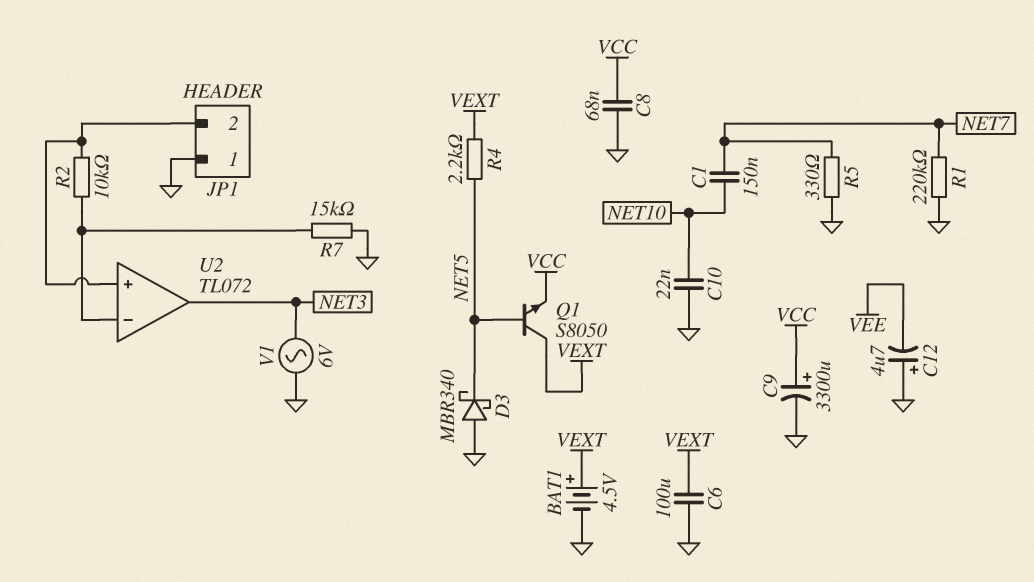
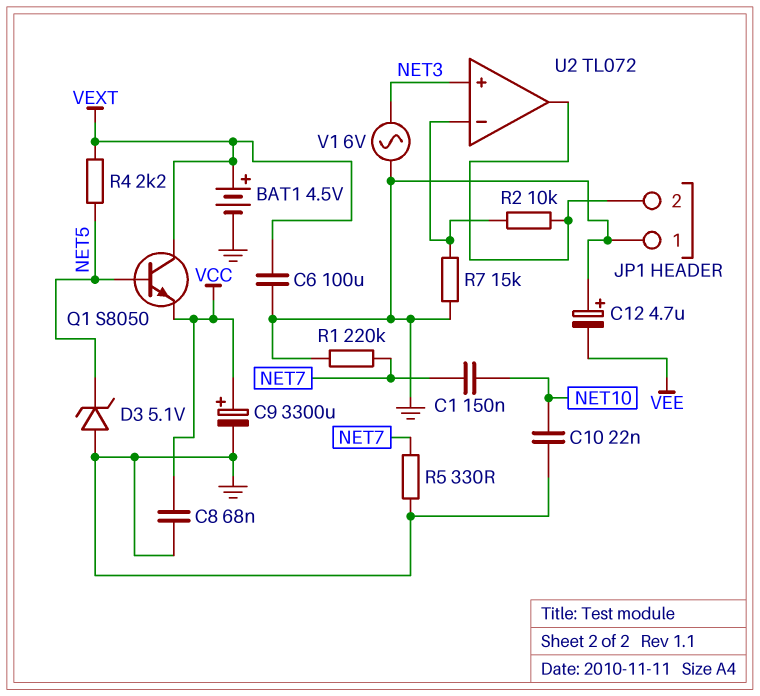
D3: schottky MBR340 (A GND, K NET5) -> zener 5.1V (A GND, K NET5)
U2 pin in+: JP1/2 -> NET3
U2 pin out: NET3 -> JP1/2

